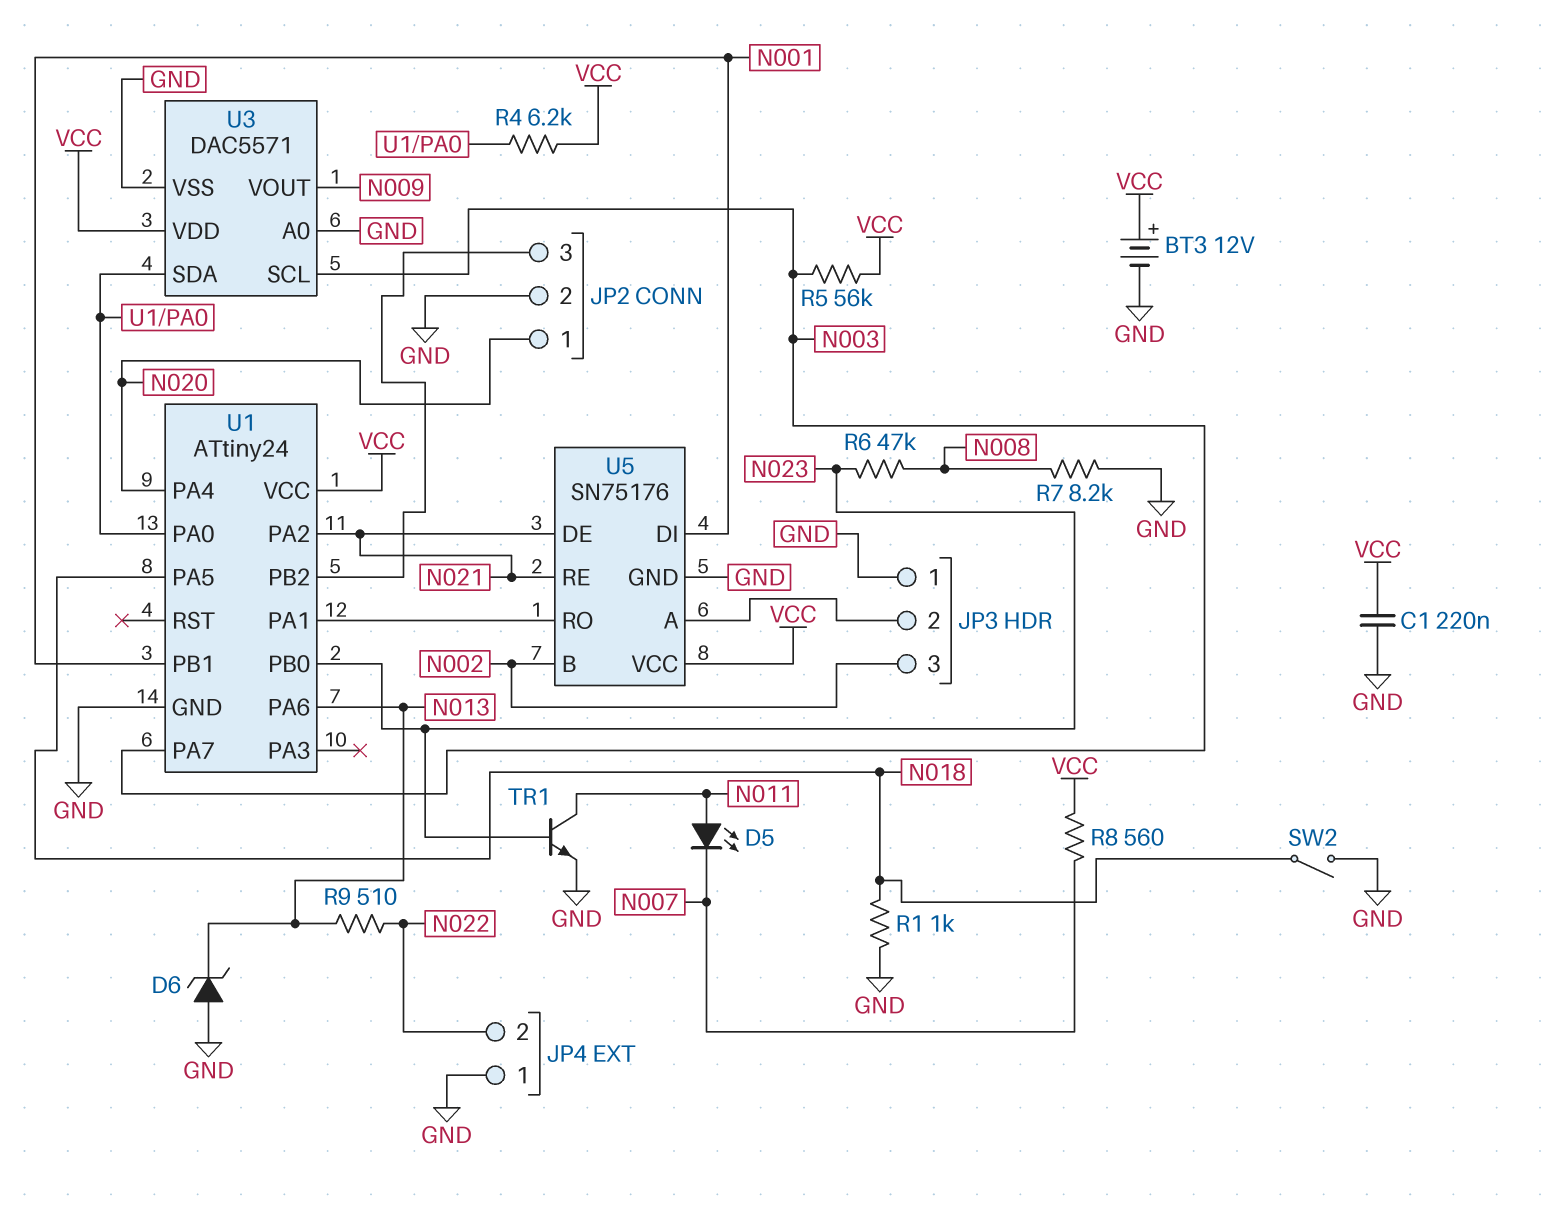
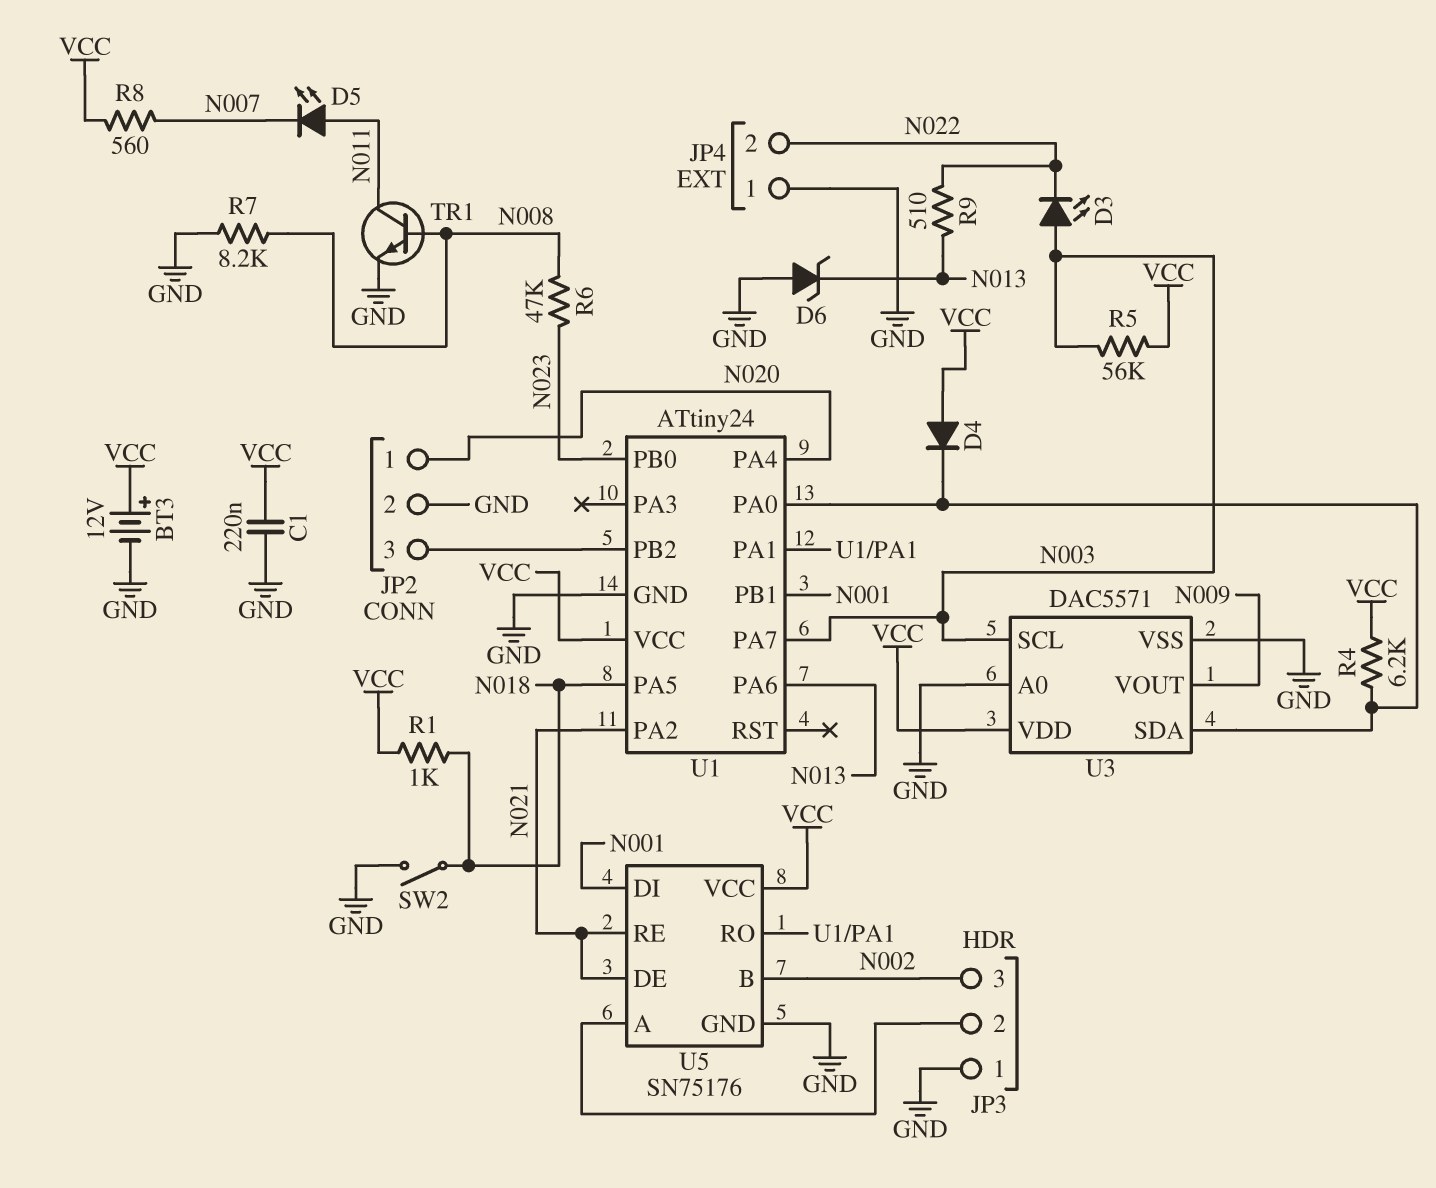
D3: none -> LED (A N003, K N022)
D4: none -> diode (A VCC, K U1/PA0)
R1: 1k (GND, N018) -> 1k (N018, VCC)
TR1: NPN (B N023, C N011, E GND) -> NPN (B N008, C N011, E GND)

